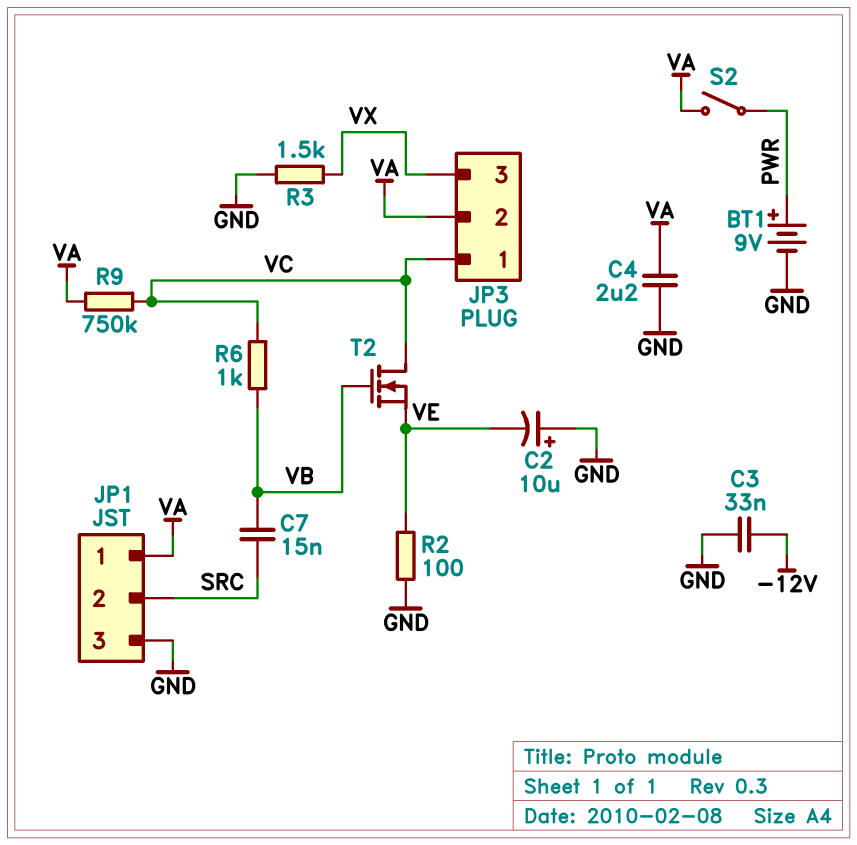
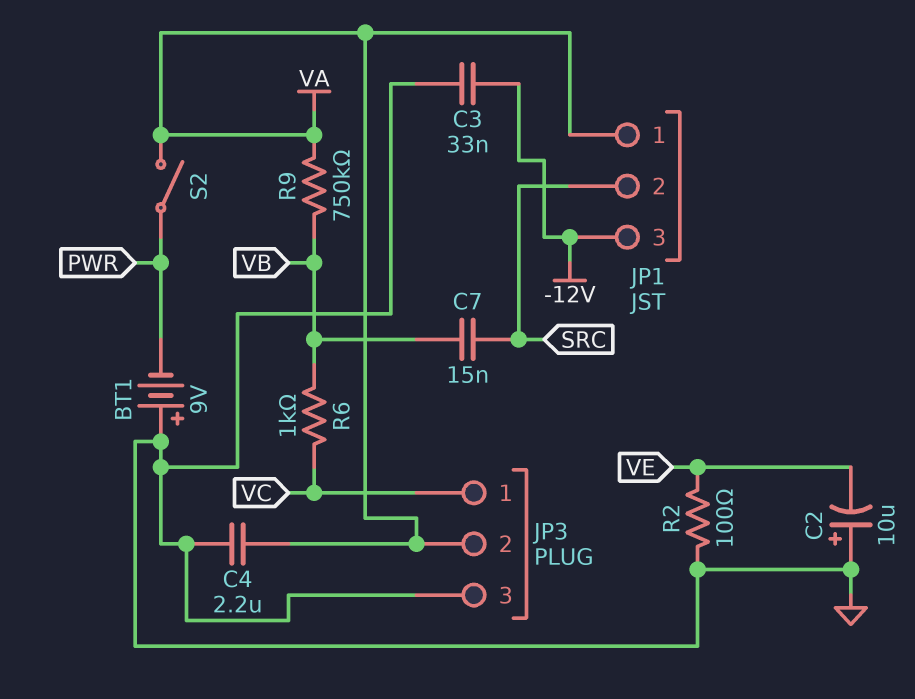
BT1: 9V (plus PWR, minus GND) -> 9V (plus GND, minus PWR)
JP1 pin 3: GND -> -12V
JP3 pin 3: VX -> GND
R3: 1.5k (GND, VX) -> none
R9: 750k (VA, VC) -> 750k (VA, VB)
T2: NMOS (G VB, D VC, S VE) -> none

